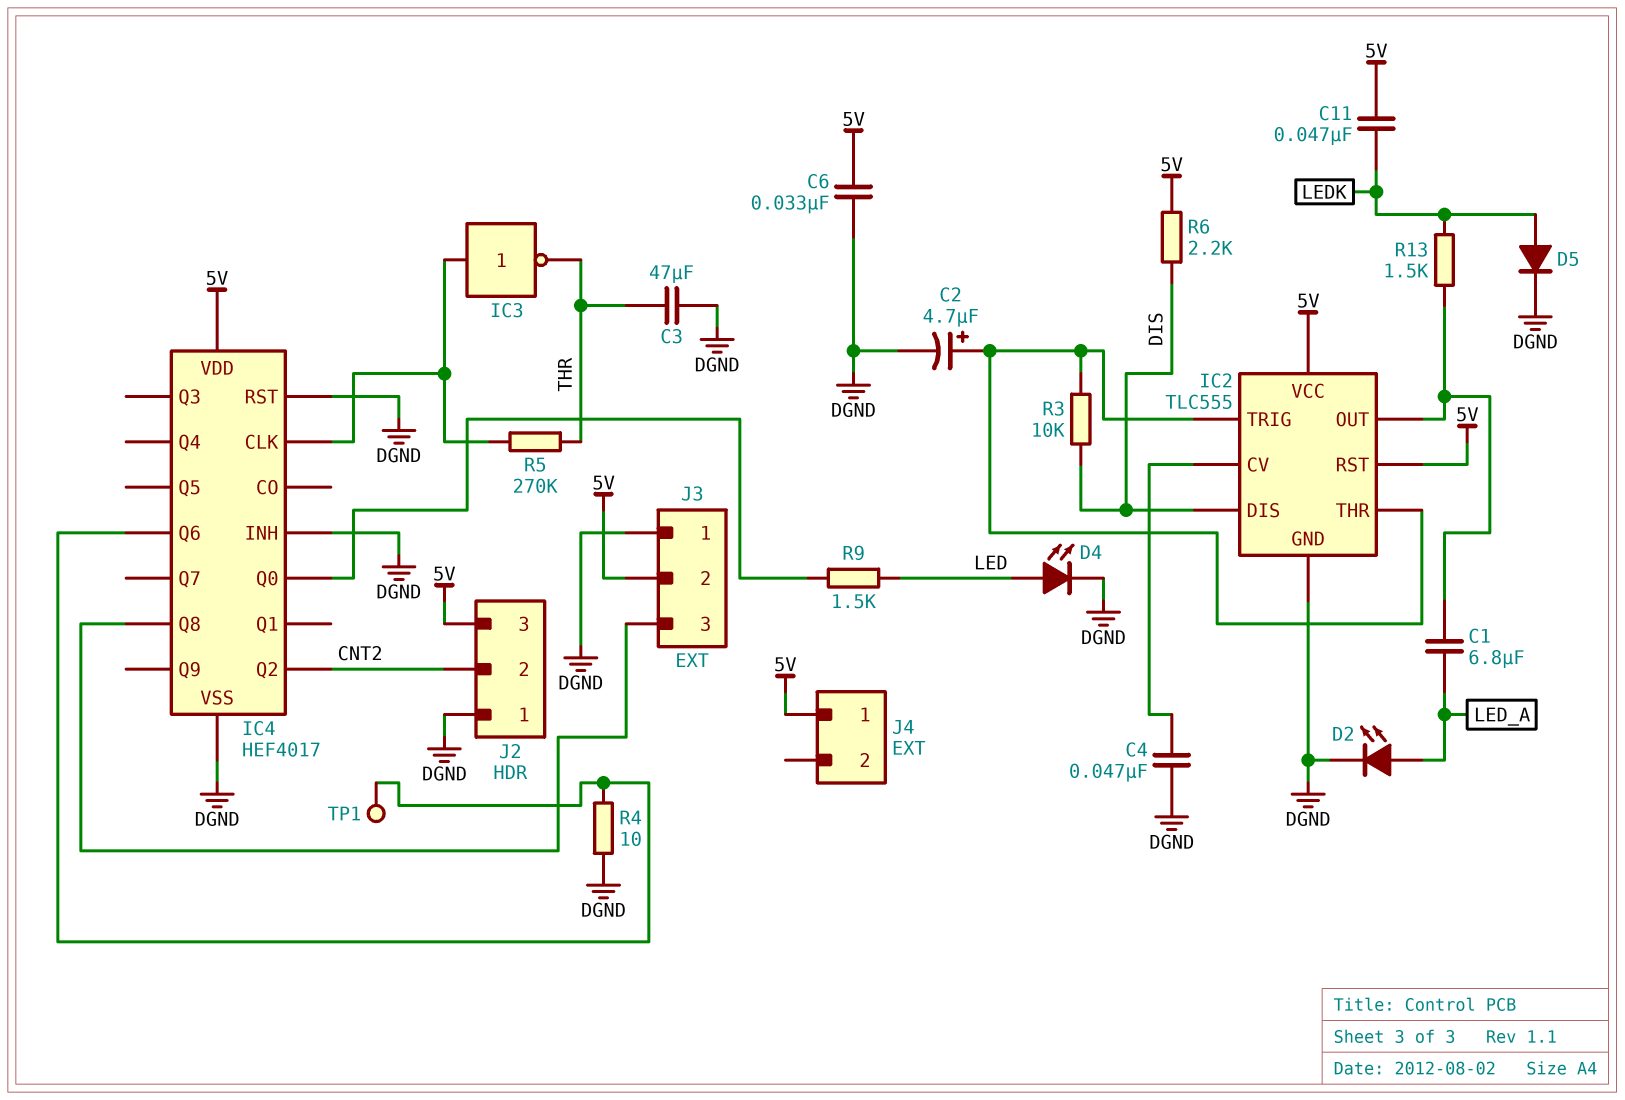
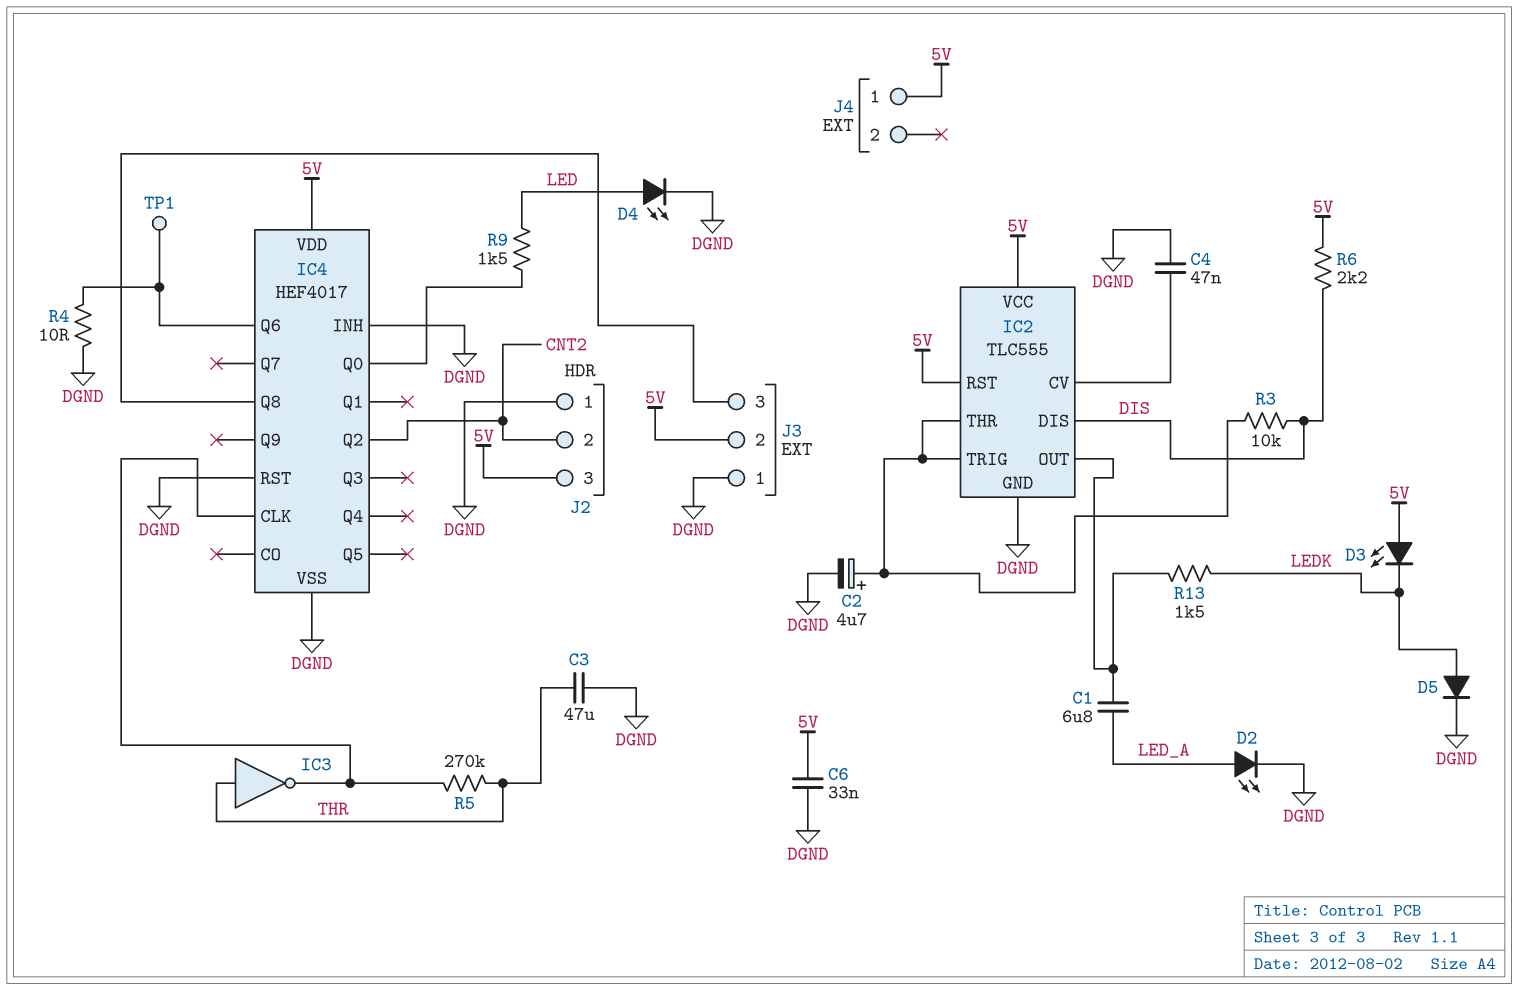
C11: 47nF (5V, LEDK) -> none
D3: none -> LED (A 5V, K LEDK)
IC3: NOT (in IC4/CLK, out THR) -> NOT (in THR, out IC4/CLK)

